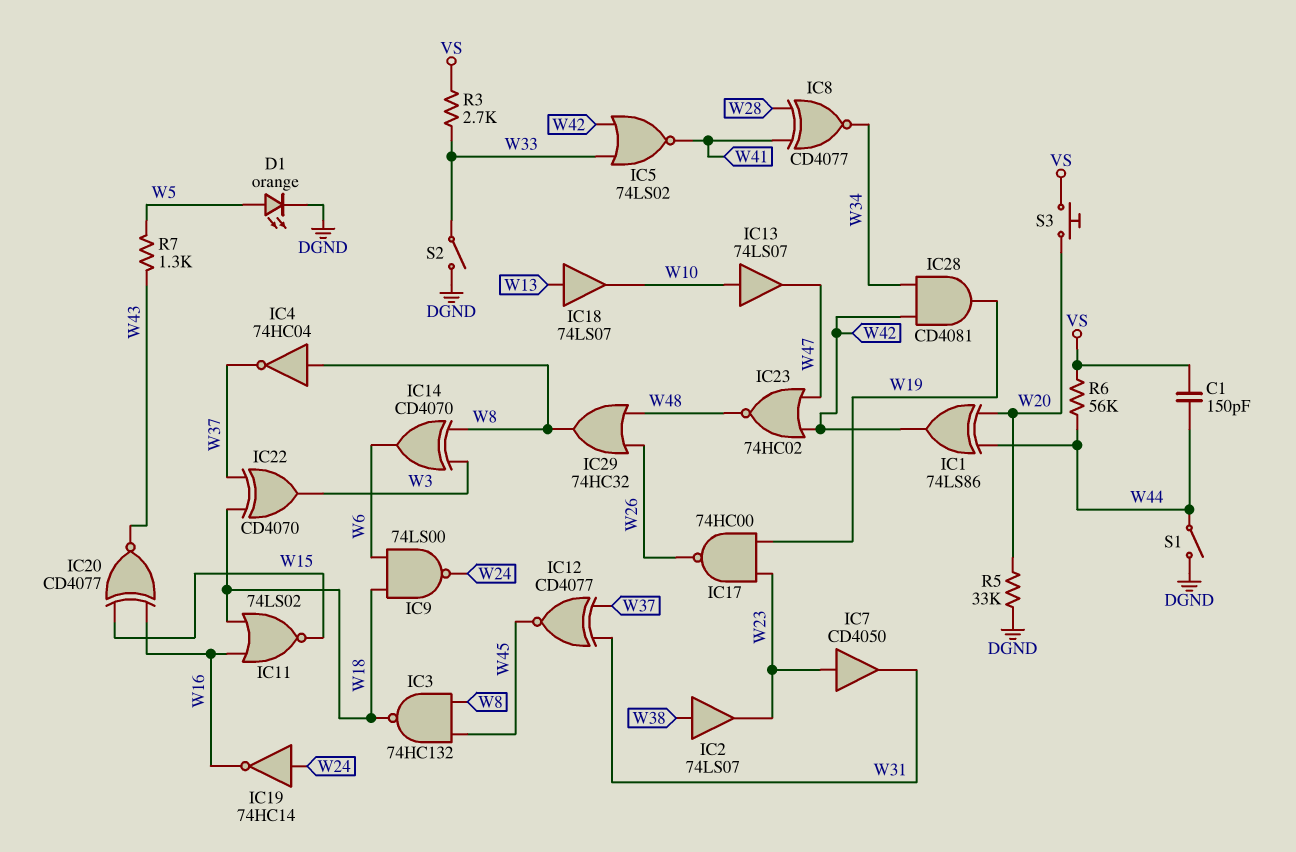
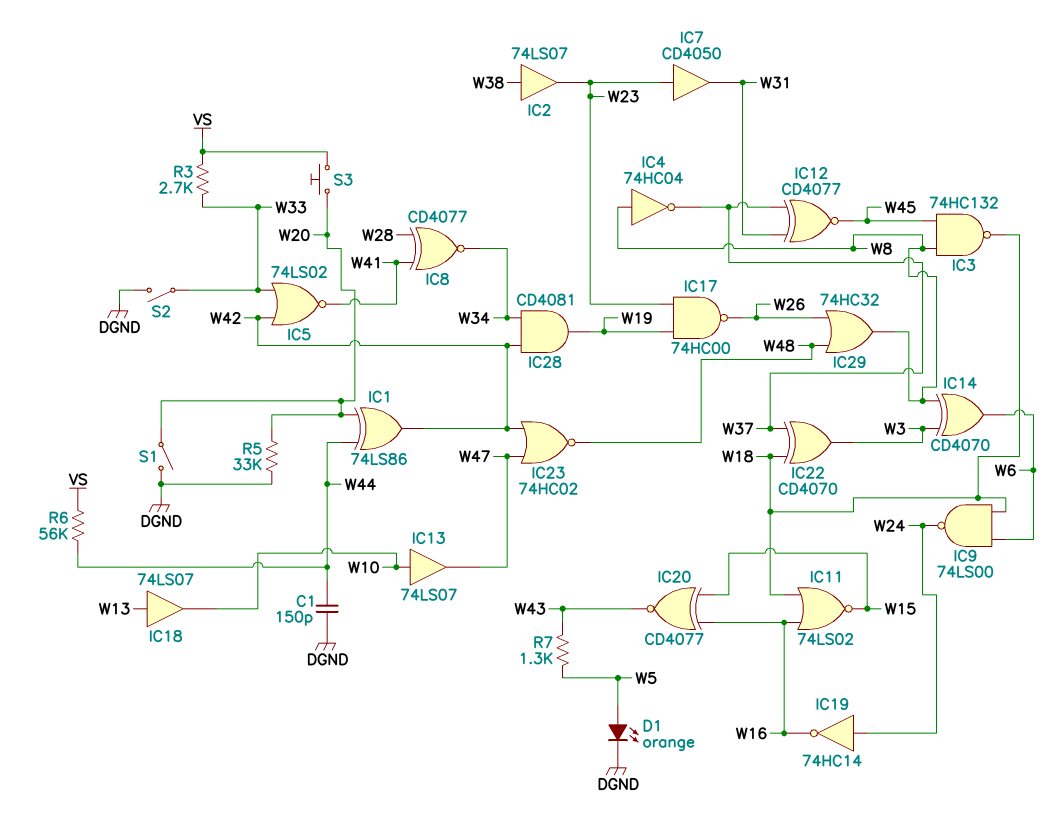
C1: 150pF (VS, W44) -> 150pF (DGND, W44)
S1: switch (DGND, W44) -> switch (DGND, W20)

